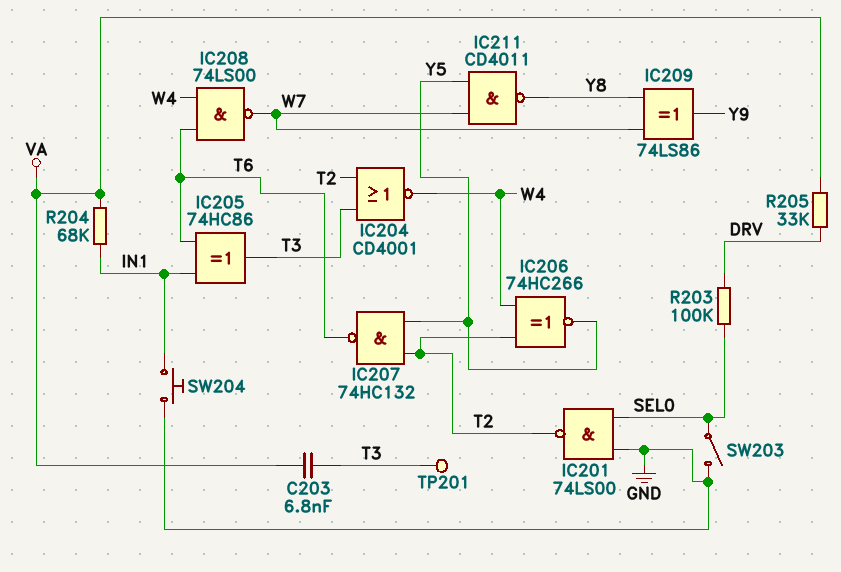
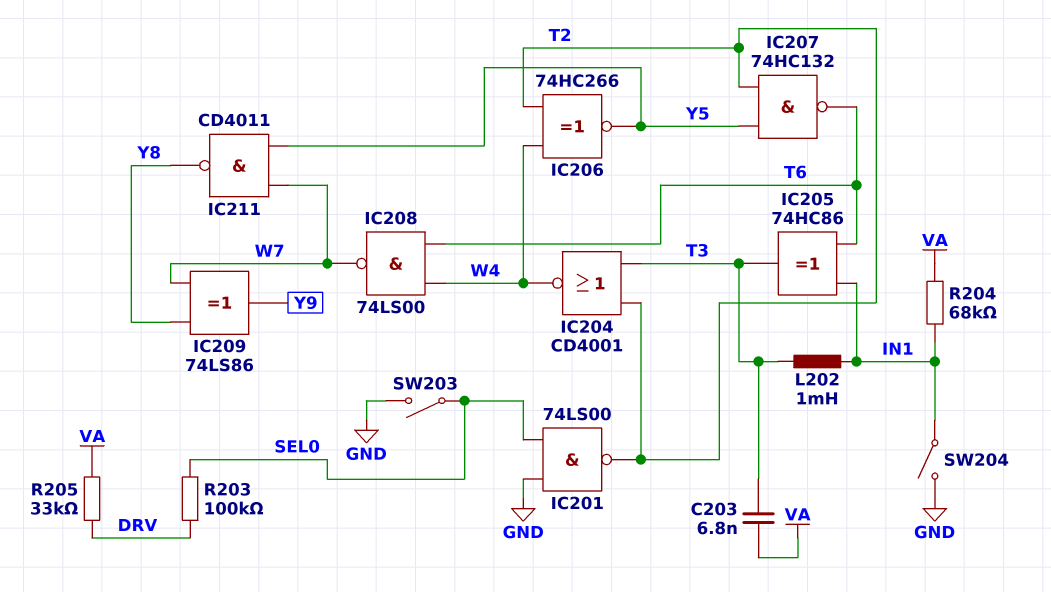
L202: none -> 1mH (IN1, T3)
SW204: button (GND, IN1) -> switch (GND, IN1)
TP201: test point (T3) -> none

